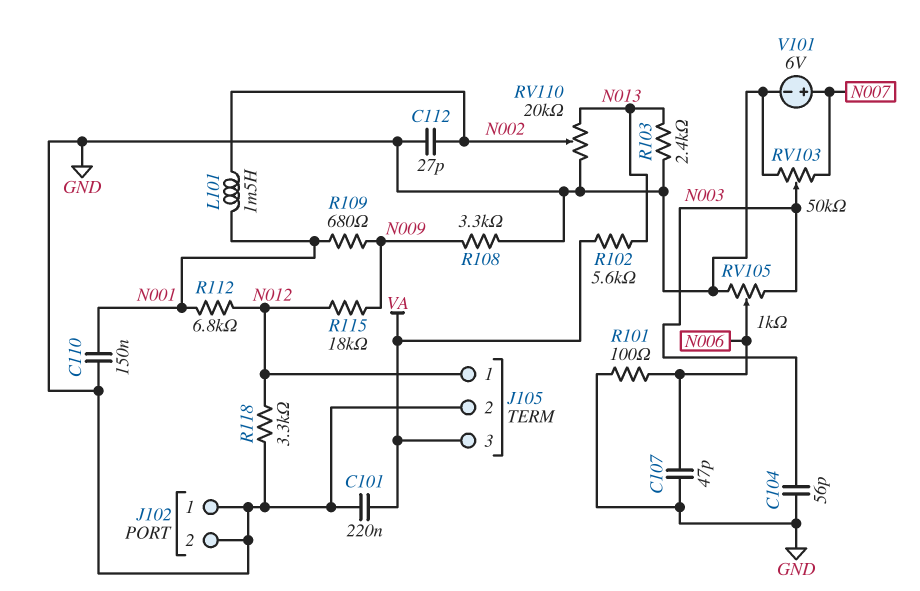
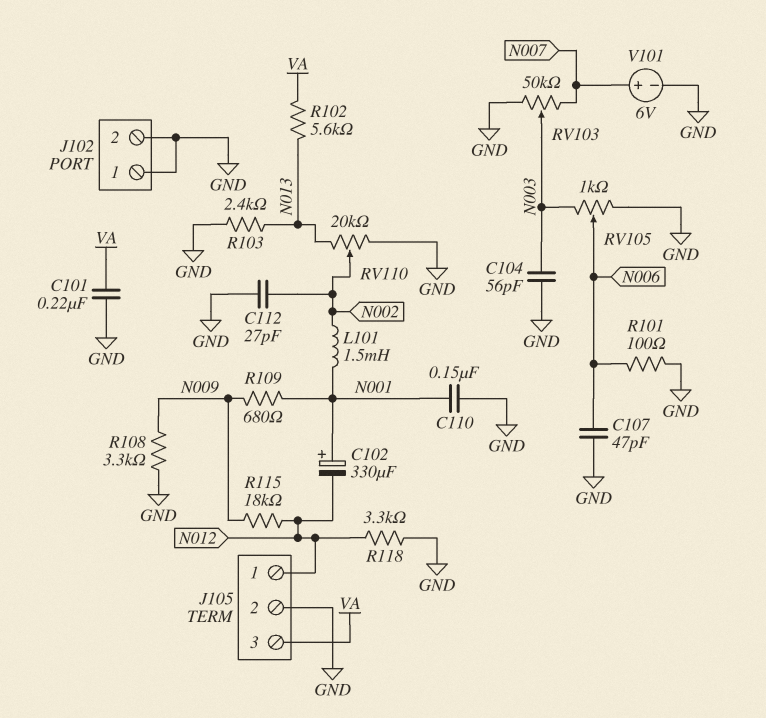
C102: none -> 330uF (plus N001, minus N012)
R112: 6.8k (N001, N012) -> none

